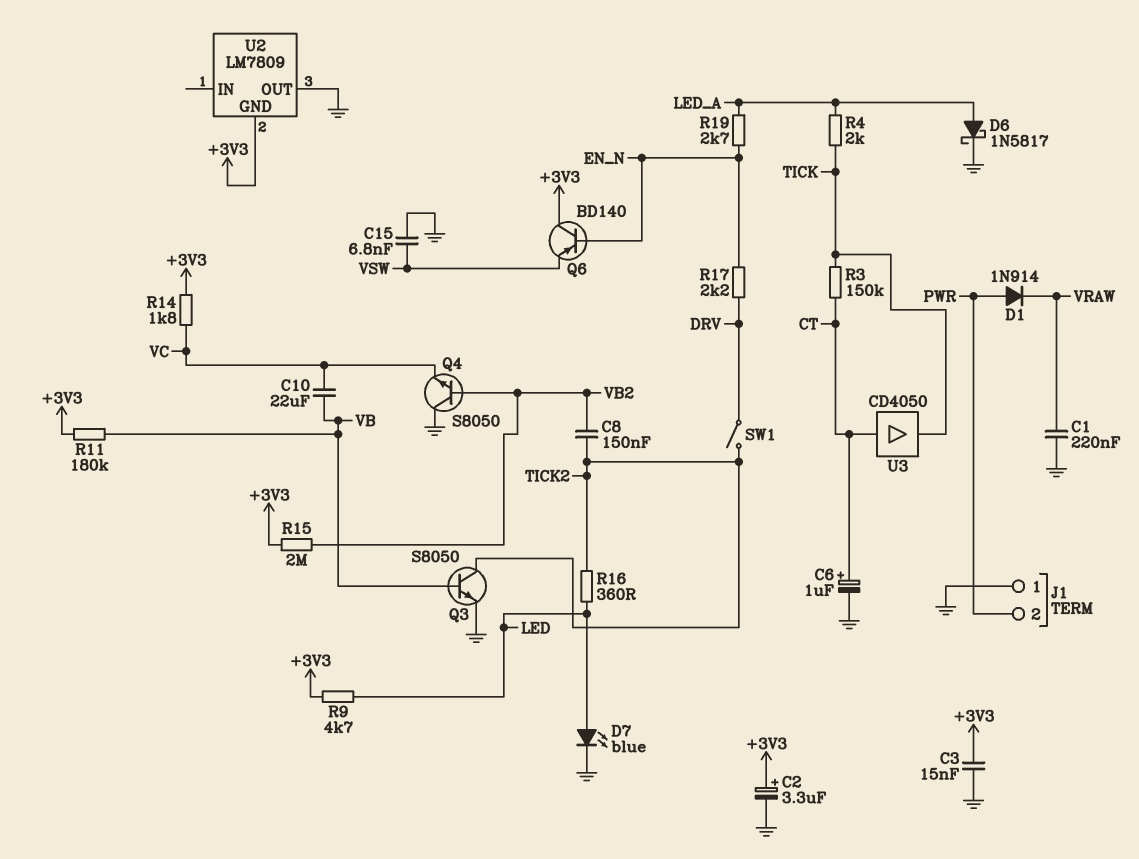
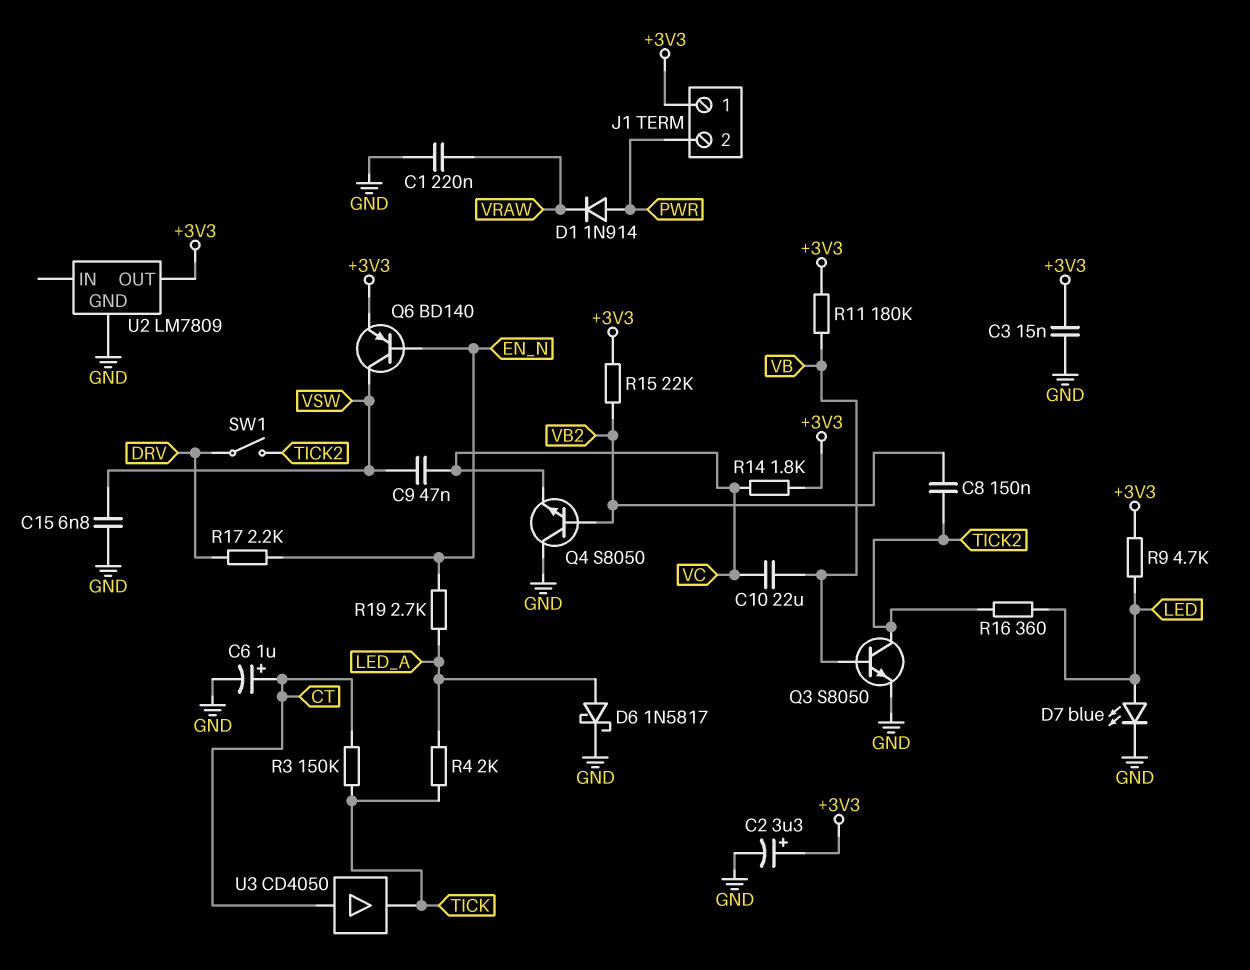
C9: none -> 47nF (VC, VSW)
J1 pin 1: GND -> +3V3
Q6: PNP BD140 (B EN_N, C +3V3, E VSW) -> PNP BD140 (B EN_N, C VSW, E +3V3)
R15: 2M (+3V3, VB2) -> 22k (+3V3, VB2)
U2 pin GND: +3V3 -> GND
U2 pin OUT: GND -> +3V3

